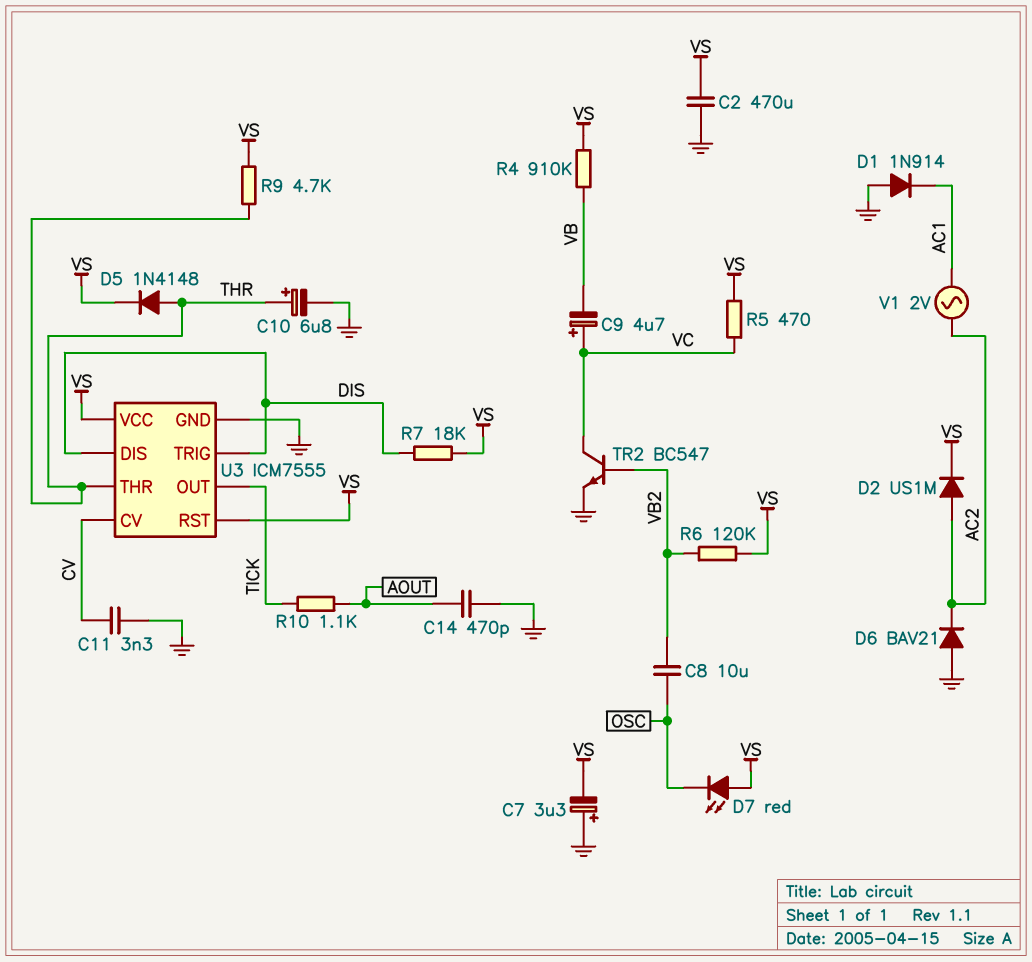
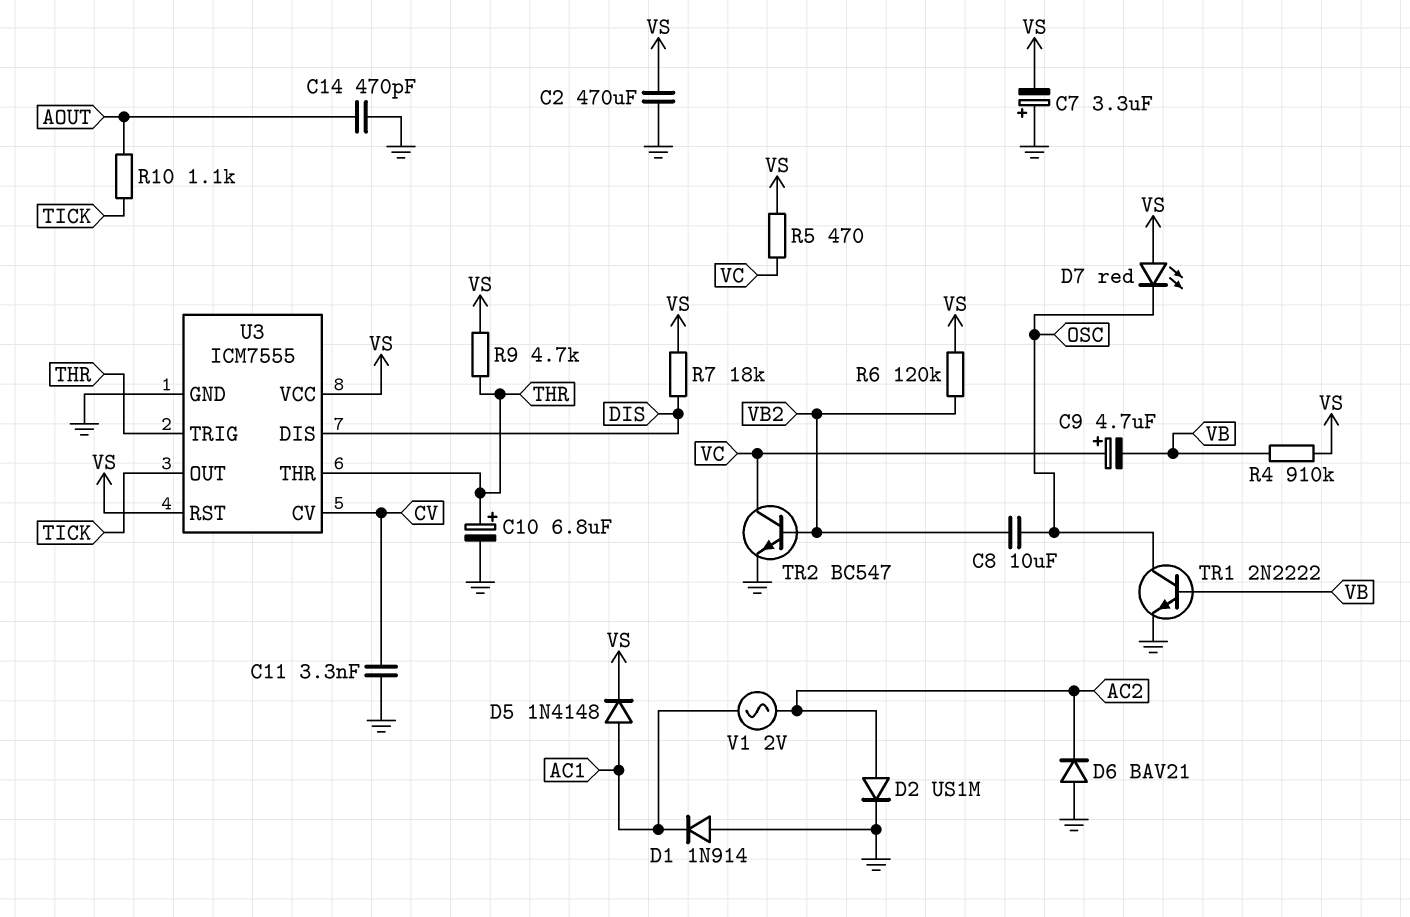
D2: diode US1M (A AC2, K VS) -> diode US1M (A AC2, K GND)
D5: diode 1N4148 (A THR, K VS) -> diode 1N4148 (A AC1, K VS)
TR1: none -> NPN 2N2222 (B VB, C OSC, E GND)
U3 pin TRIG: DIS -> THR

